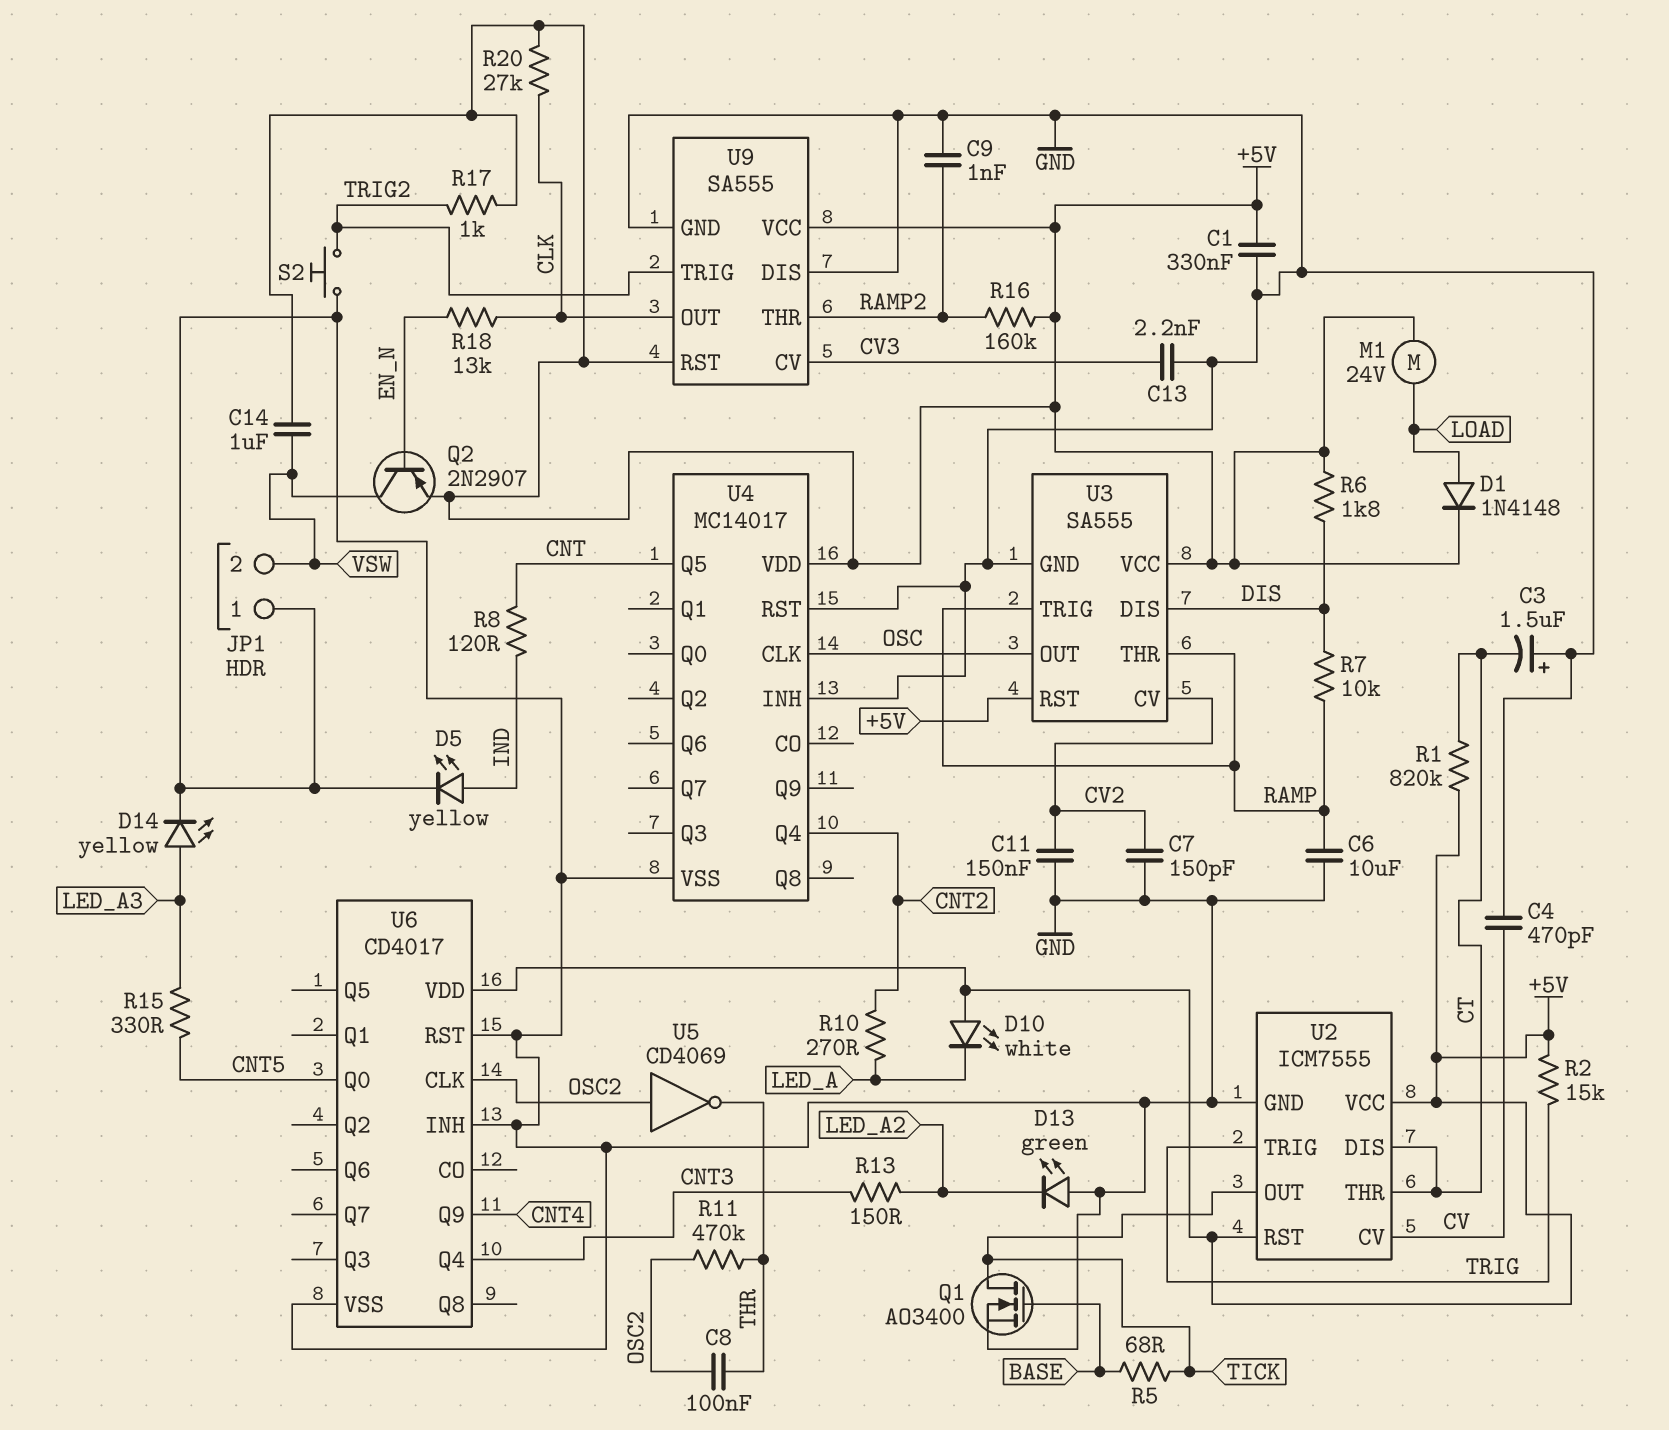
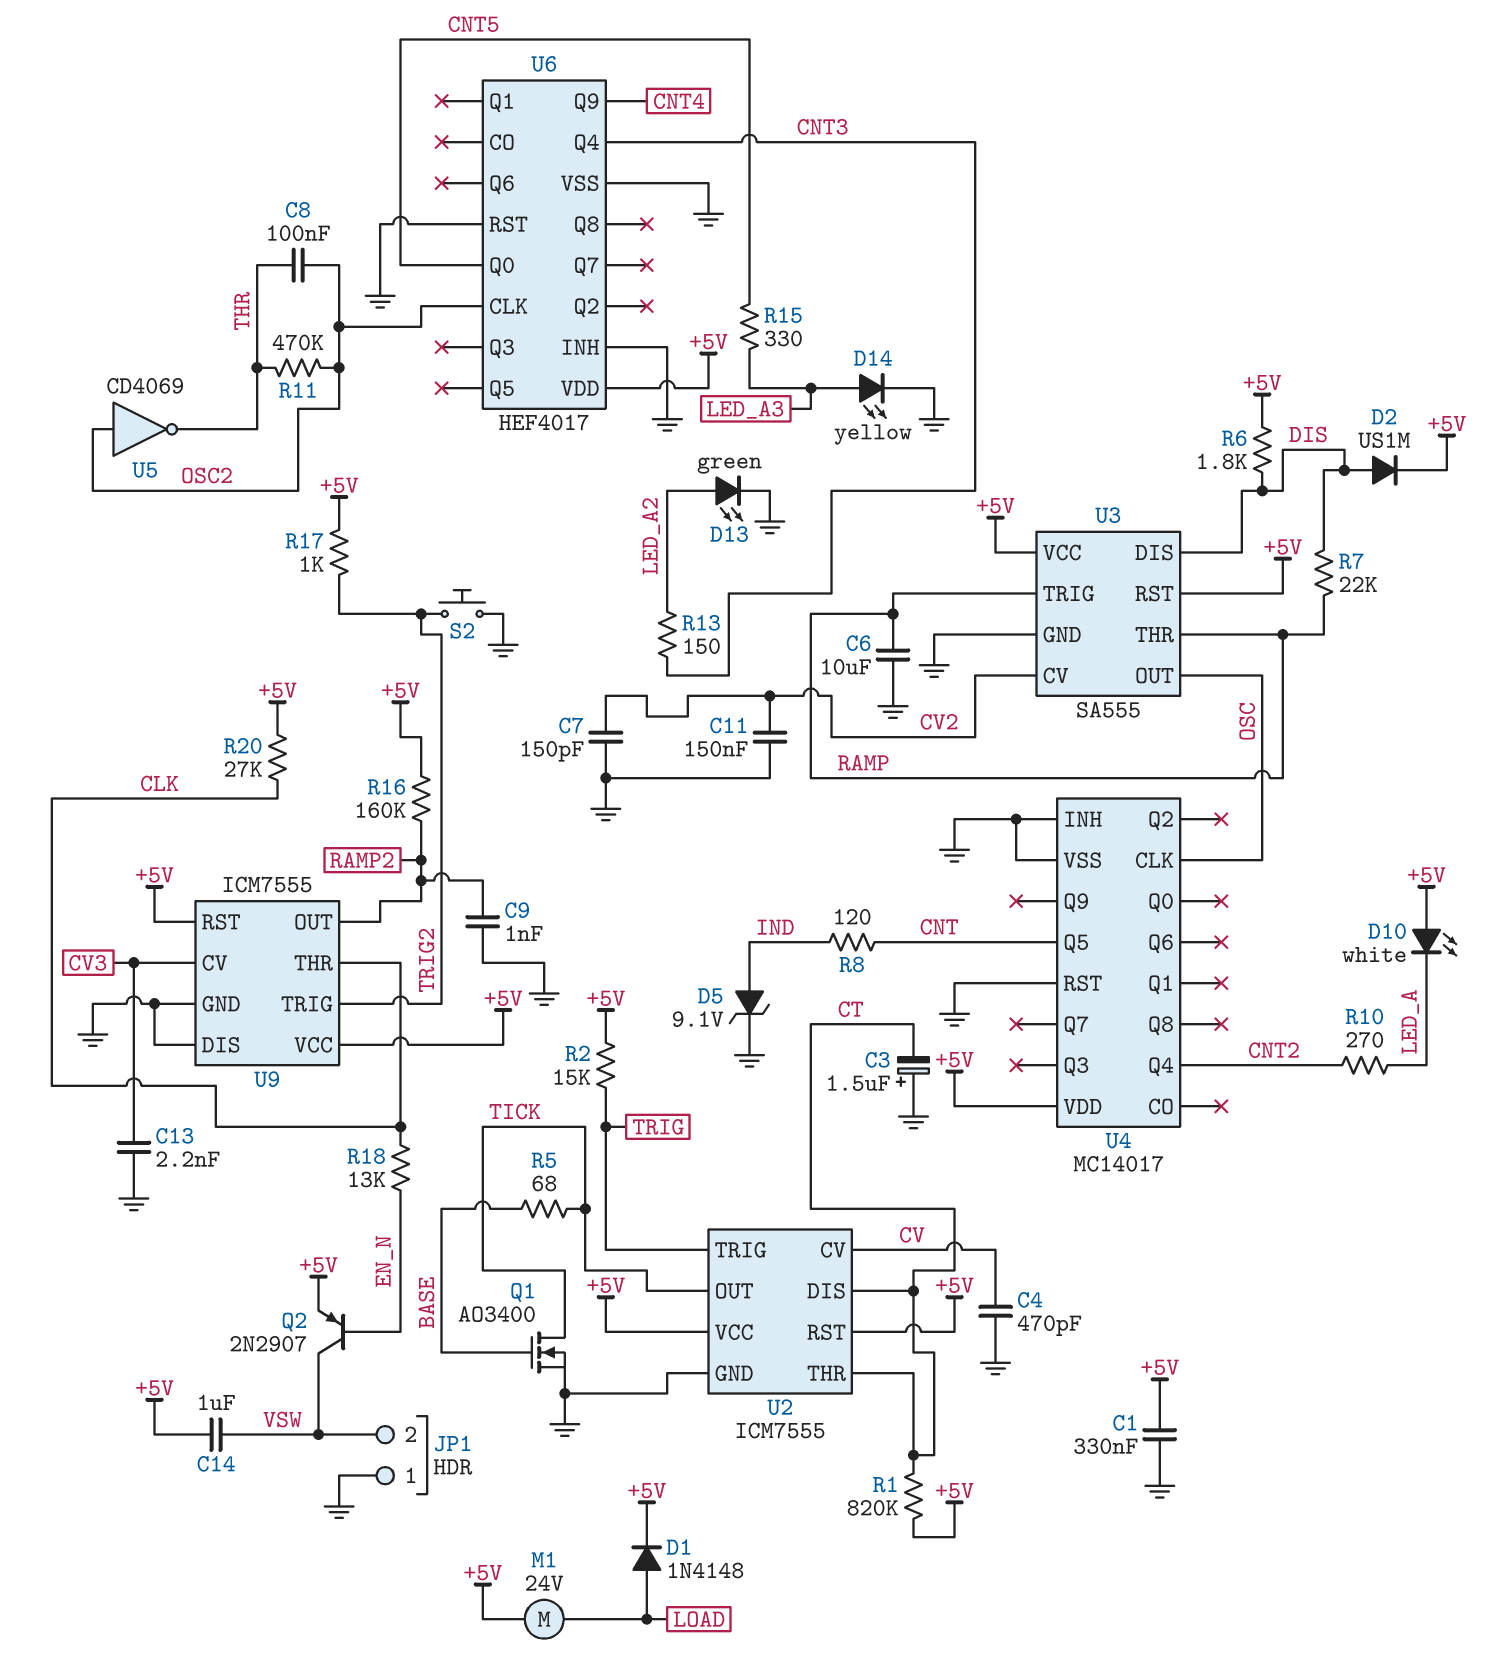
D2: none -> diode US1M (A DIS, K +5V)
D5: LED yellow (A IND, K GND) -> zener 9.1V (A IND, K GND)
D13: LED green (A GND, K LED_A2) -> LED green (A LED_A2, K GND)
R7: 10k (DIS, RAMP) -> 22k (DIS, RAMP)
U6: CD4017 -> HEF4017
U9: SA555 -> ICM7555
U9 pin OUT: CLK -> RAMP2
U9 pin THR: RAMP2 -> CLK

